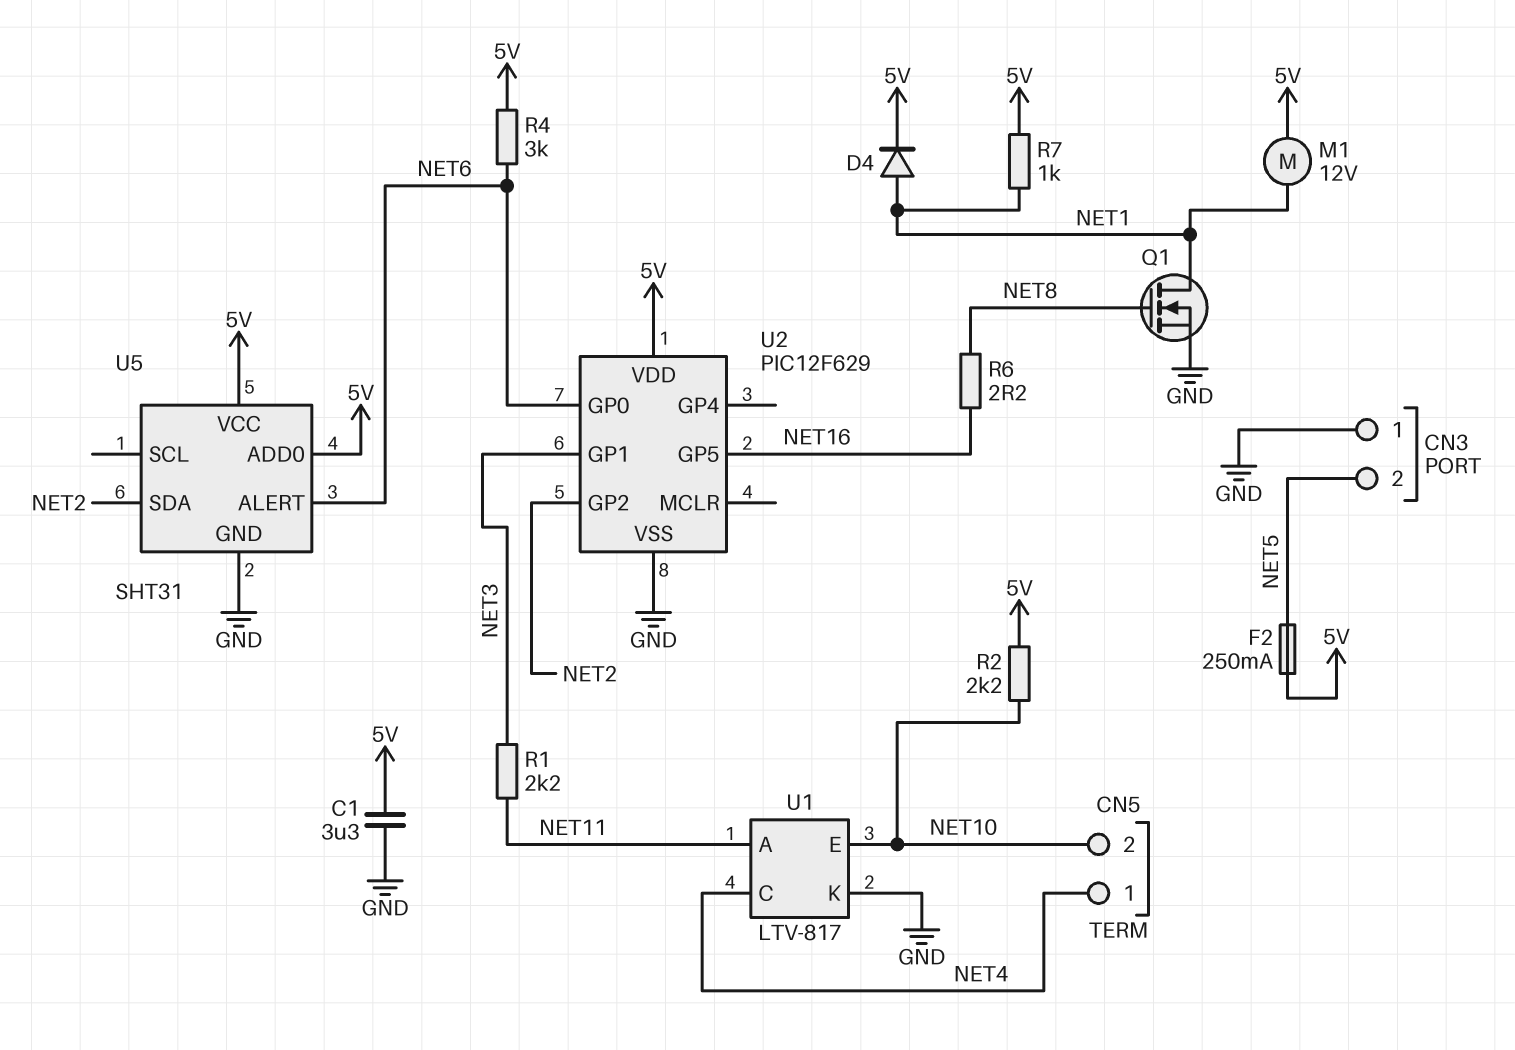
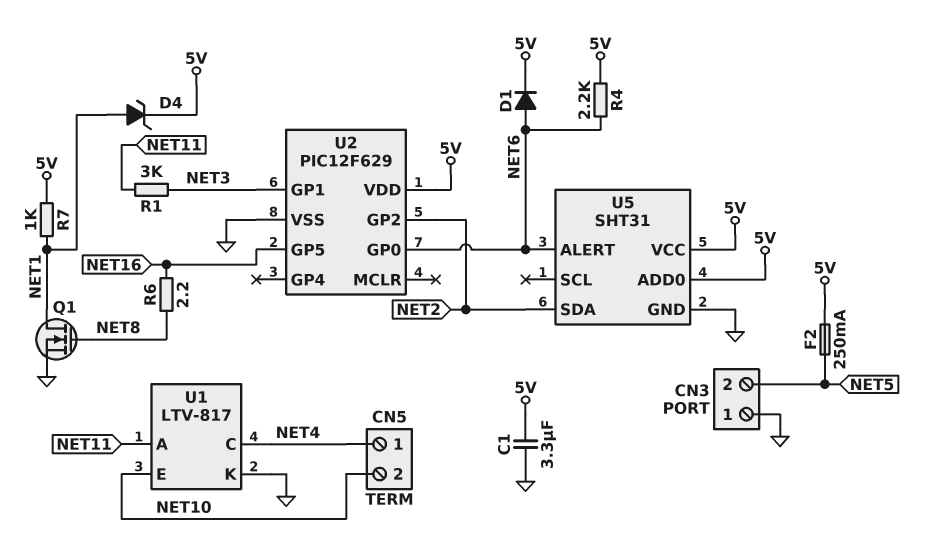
D1: none -> diode (A NET6, K 5V)
D4: diode (A NET1, K 5V) -> zener (A NET1, K 5V)
M1: motor 12V (5V, NET1) -> none
R1: 2.2k (NET3, NET11) -> 3k (NET3, NET11)
R2: 2.2k (5V, NET10) -> none
R4: 3k (5V, NET6) -> 2.2k (5V, NET6)

